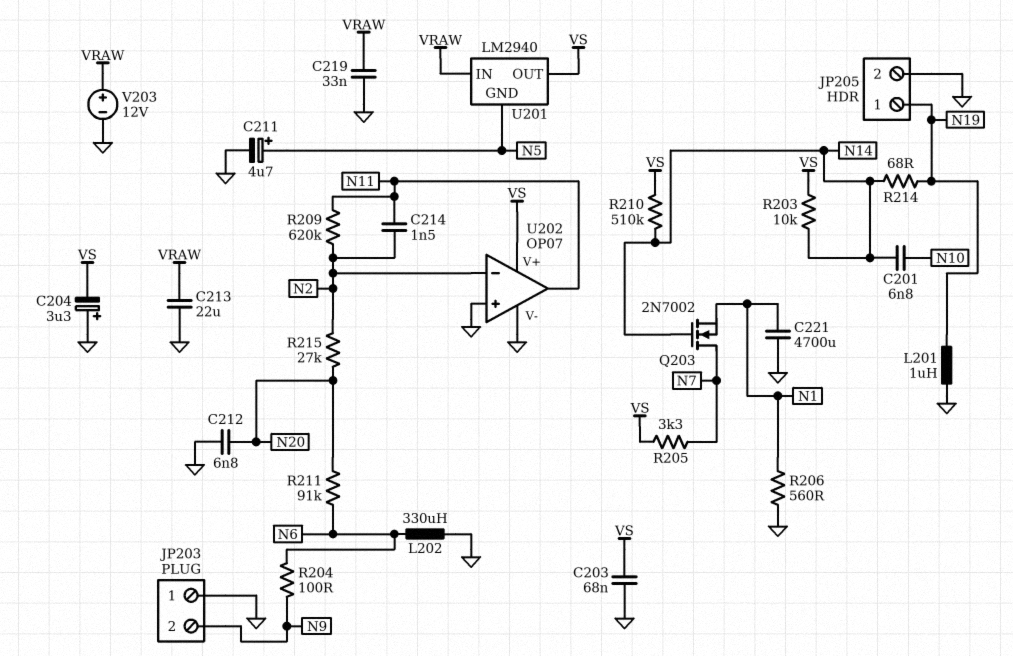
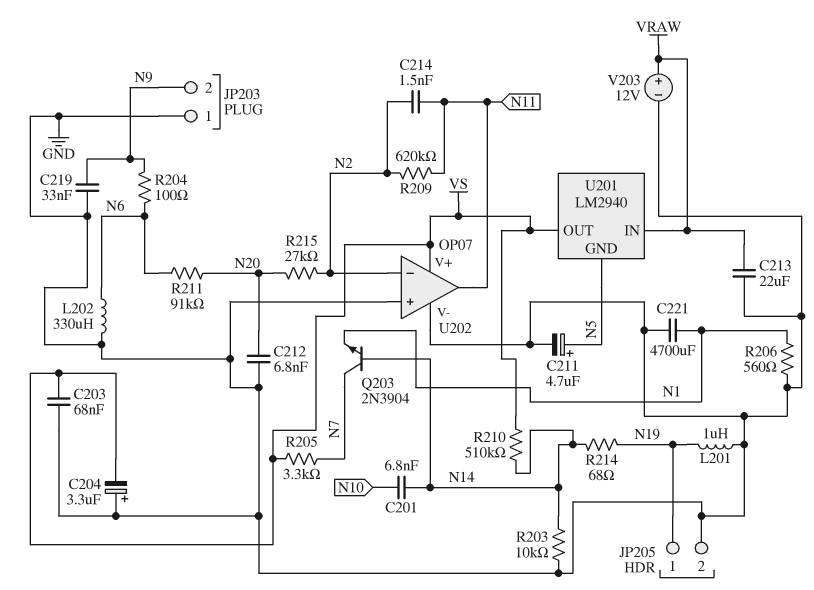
C219: 33nF (GND, VRAW) -> 33nF (GND, N9)
Q203: NMOS 2N7002 (G N14, D N7, S N1) -> NPN 2N3904 (B N14, C N7, E N1)
R203: 10k (N14, VS) -> 10k (GND, N14)

